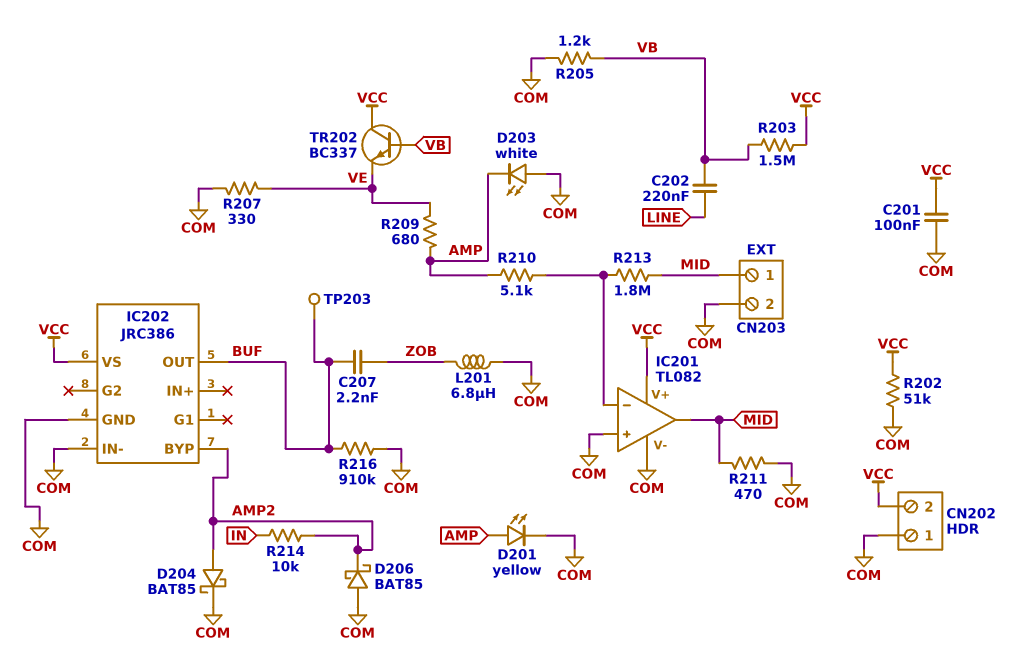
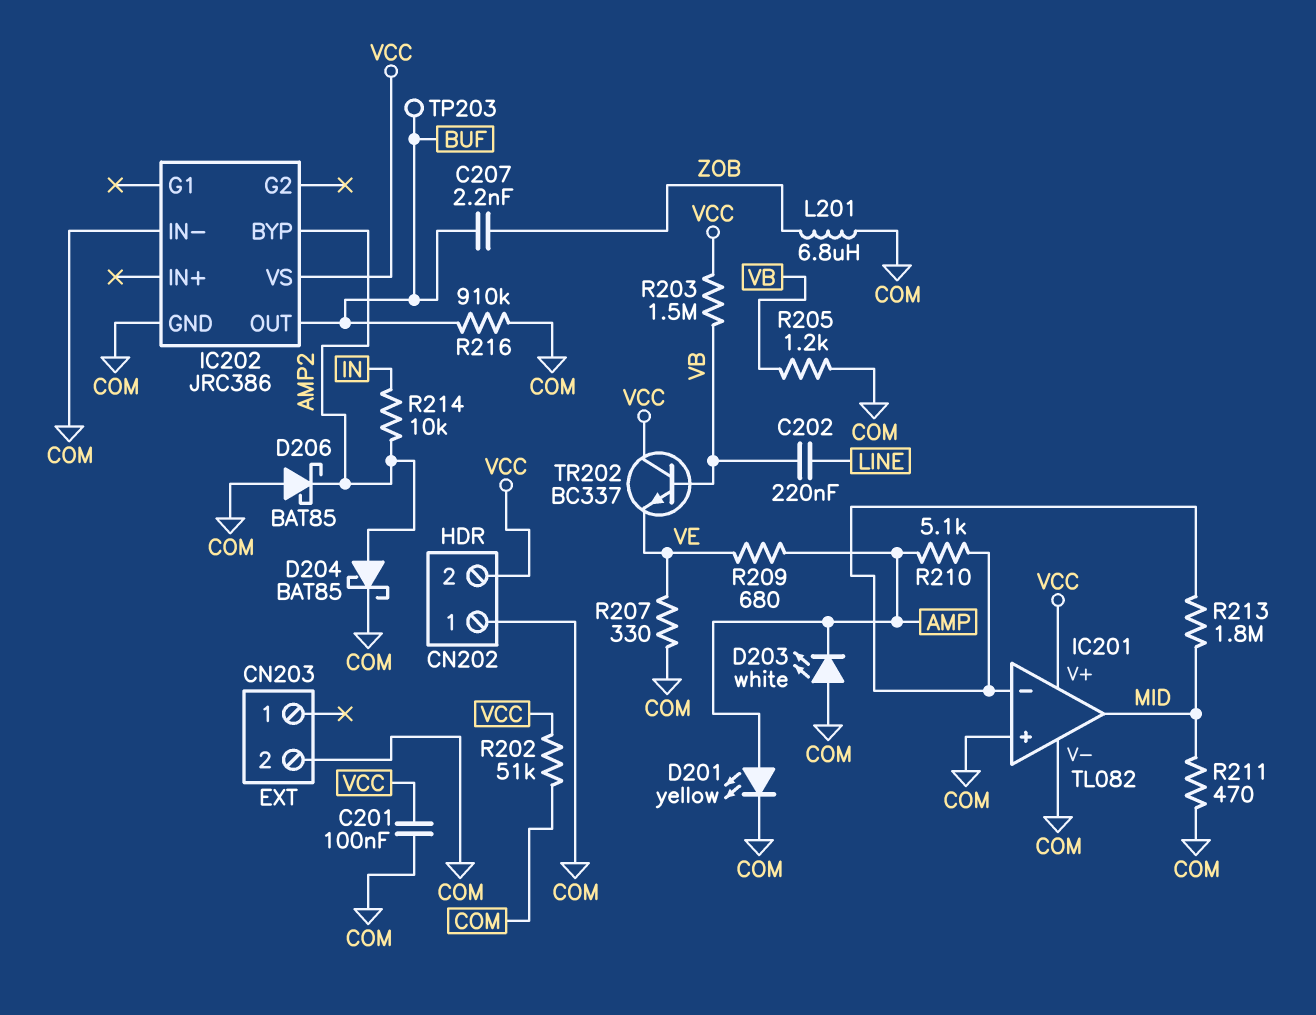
CN203 pin 1: MID -> none

